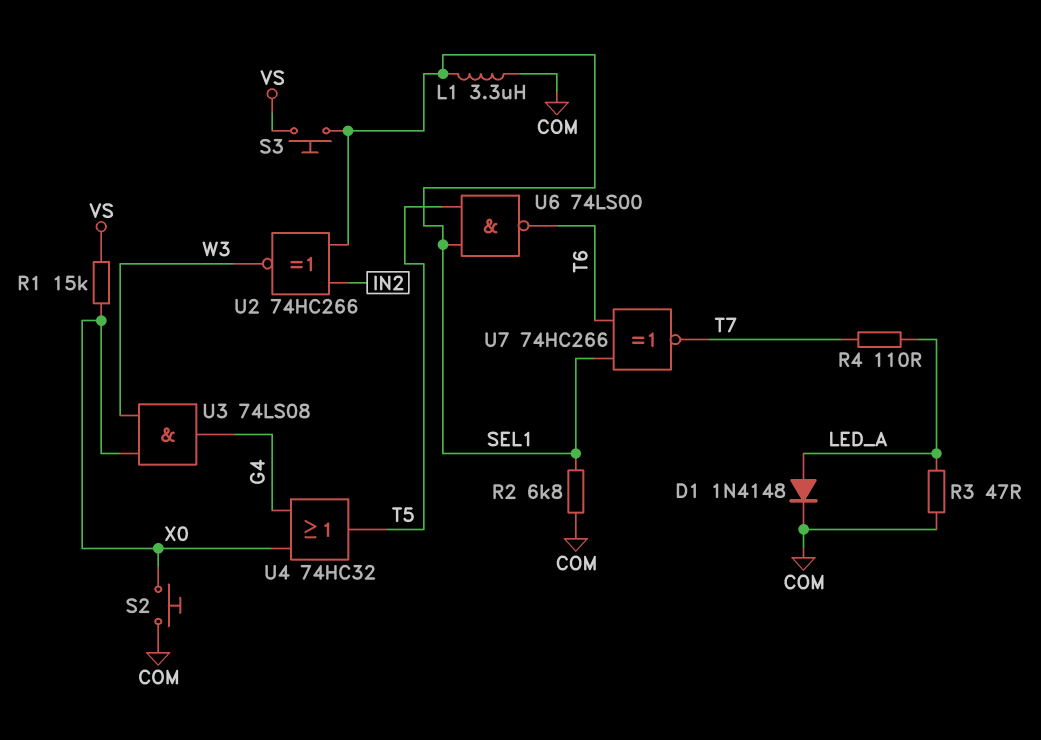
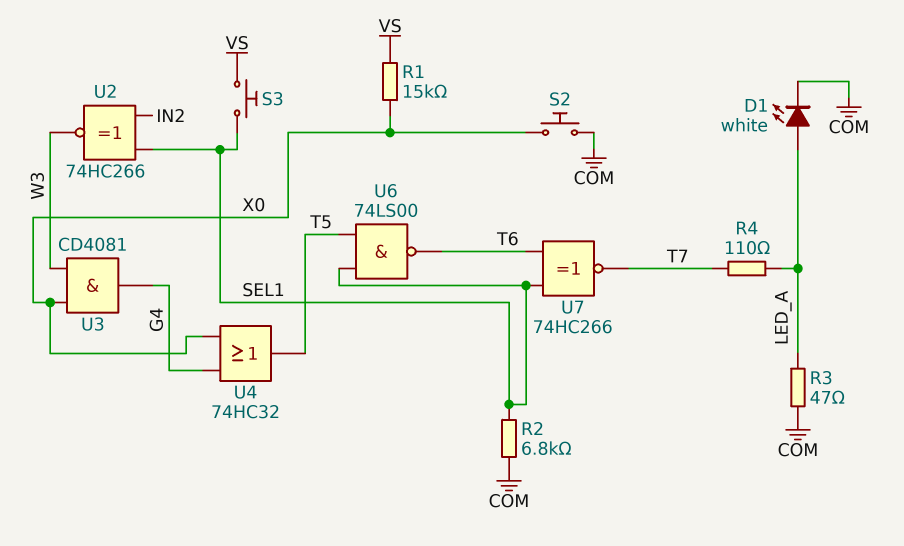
D1: diode 1N4148 (A LED_A, K COM) -> LED white (A LED_A, K COM)
L1: 3.3uH (COM, SEL1) -> none
U3: AND 74LS08 (in W3, in X0, out G4) -> AND CD4081 (in W3, in X0, out G4)

